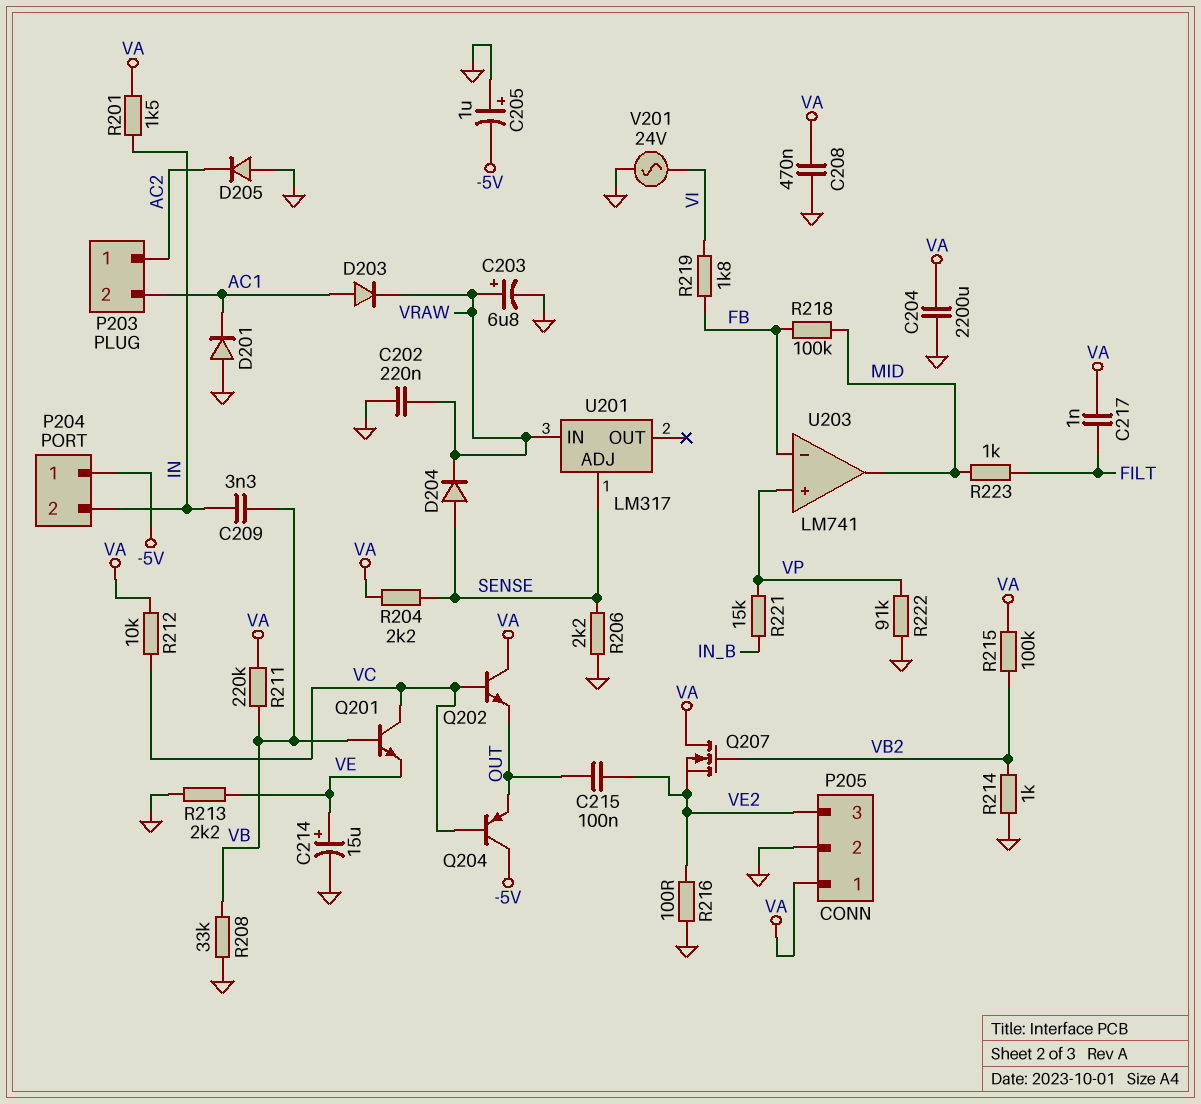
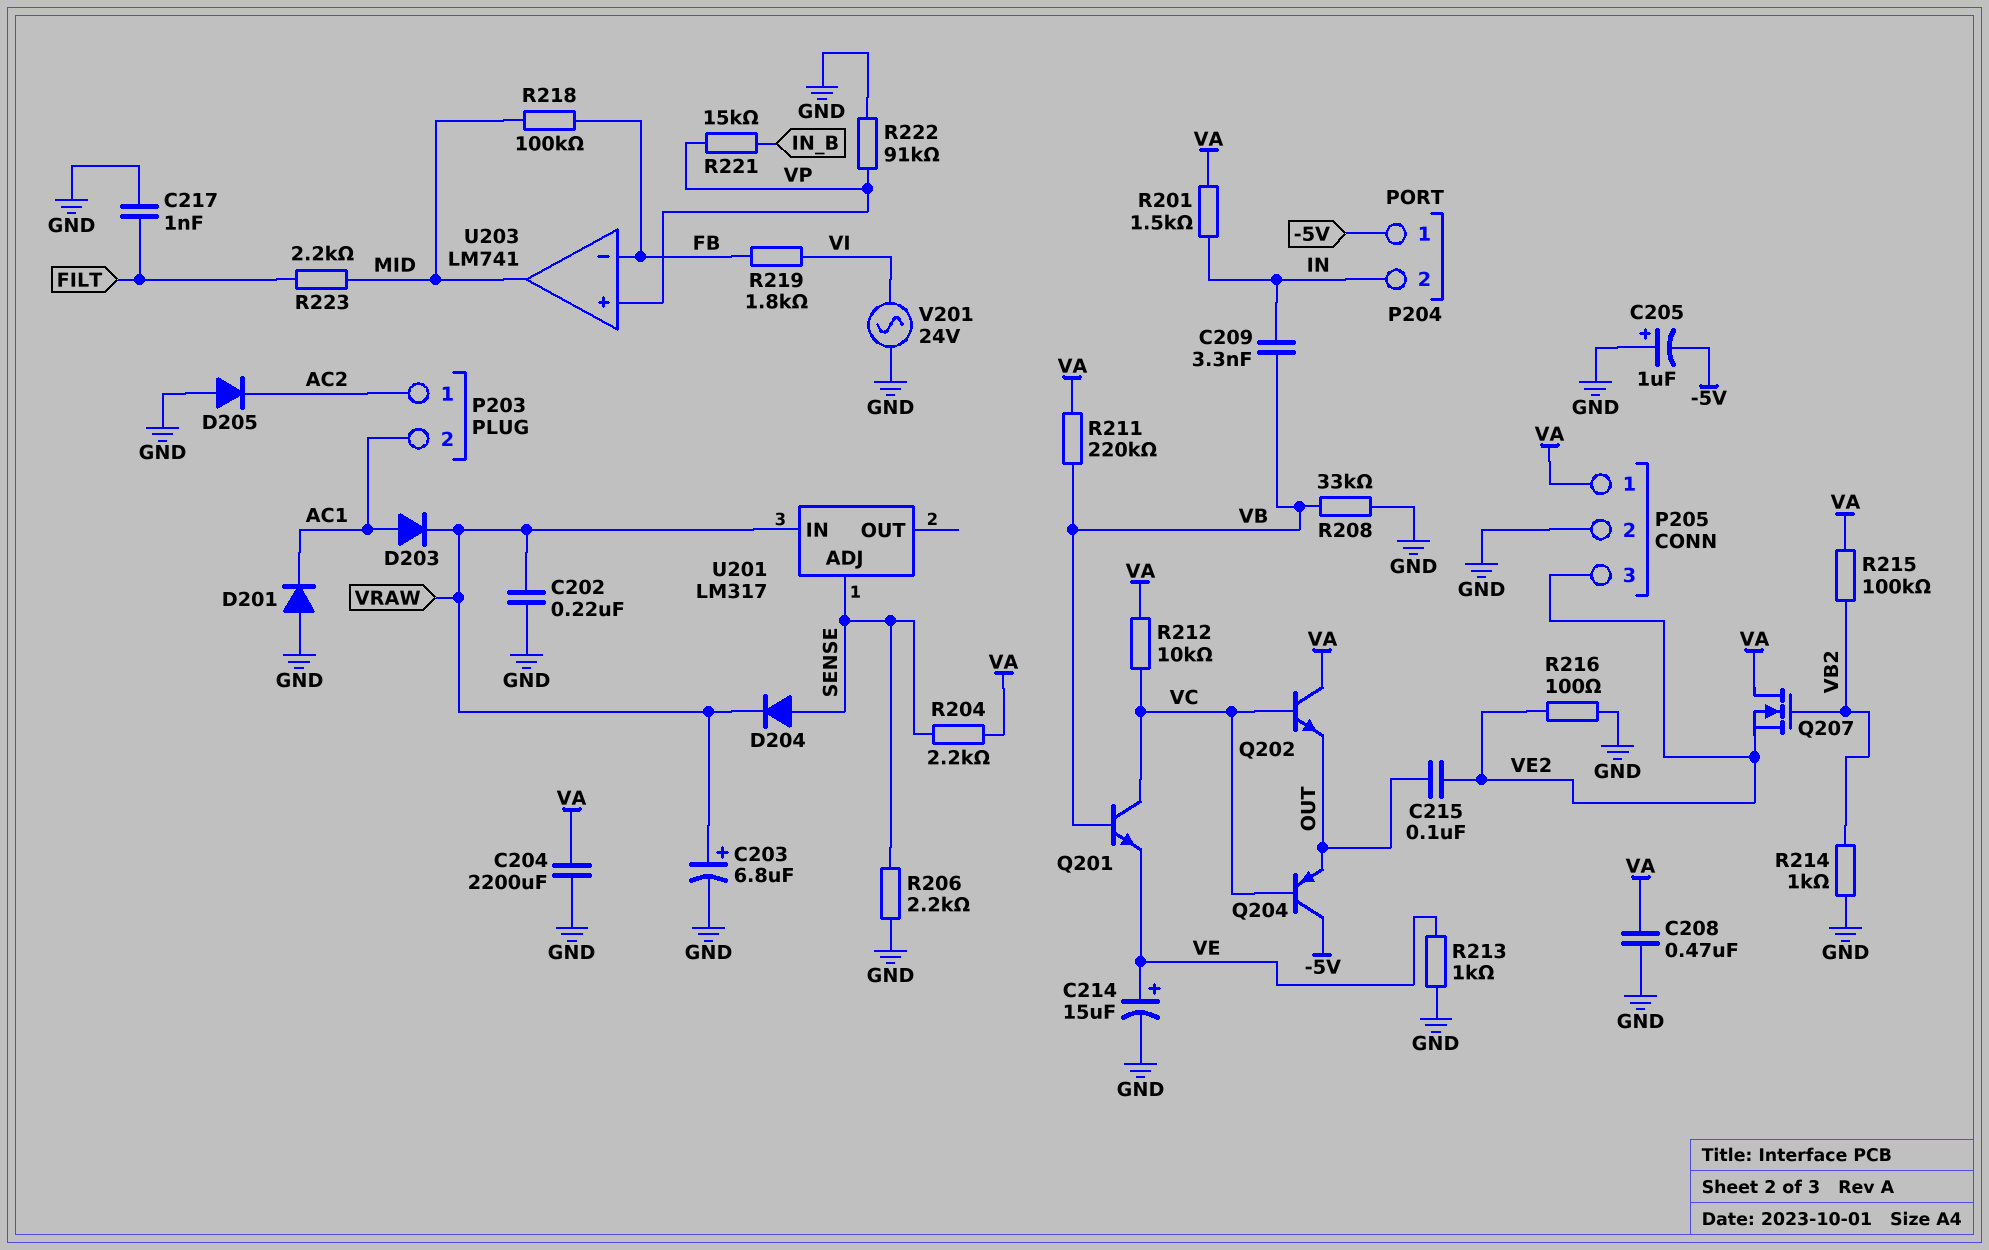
C217: 1nF (FILT, VA) -> 1nF (FILT, GND)
R213: 2.2k (GND, VE) -> 1k (GND, VE)
R223: 1k (FILT, MID) -> 2.2k (FILT, MID)

